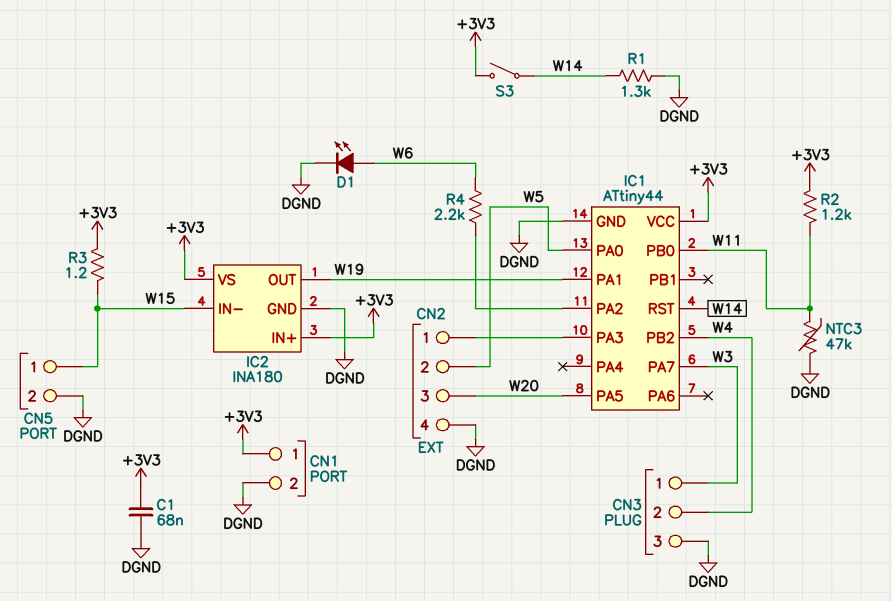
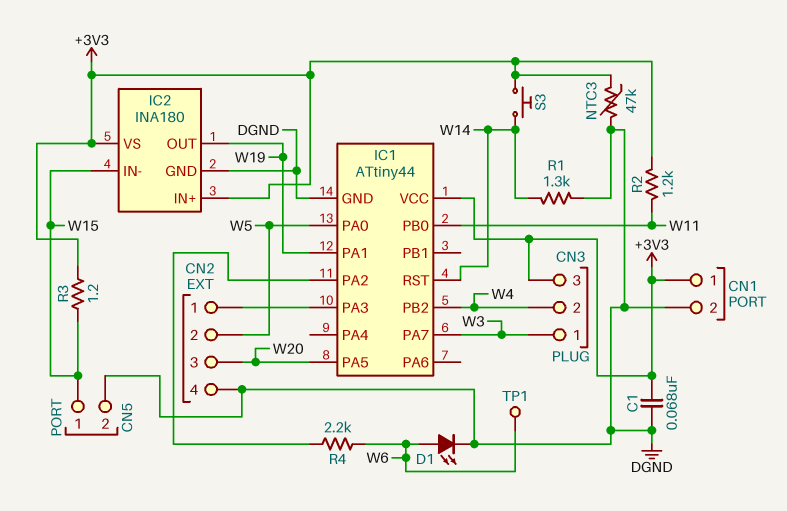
CN3 pin 3: DGND -> +3V3
NTC3: 47k (DGND, W11) -> 47k (+3V3, DGND)
S3: switch (+3V3, W14) -> button (+3V3, W14)
TP1: none -> test point (W6)

